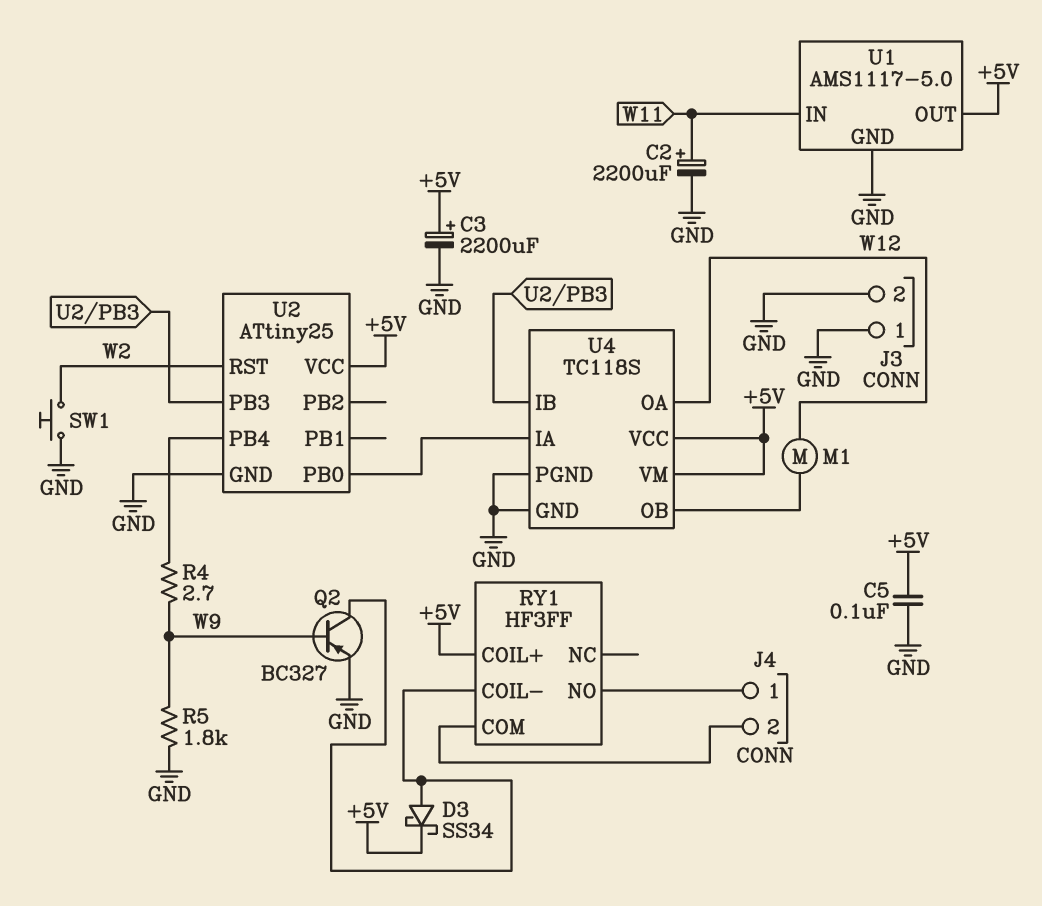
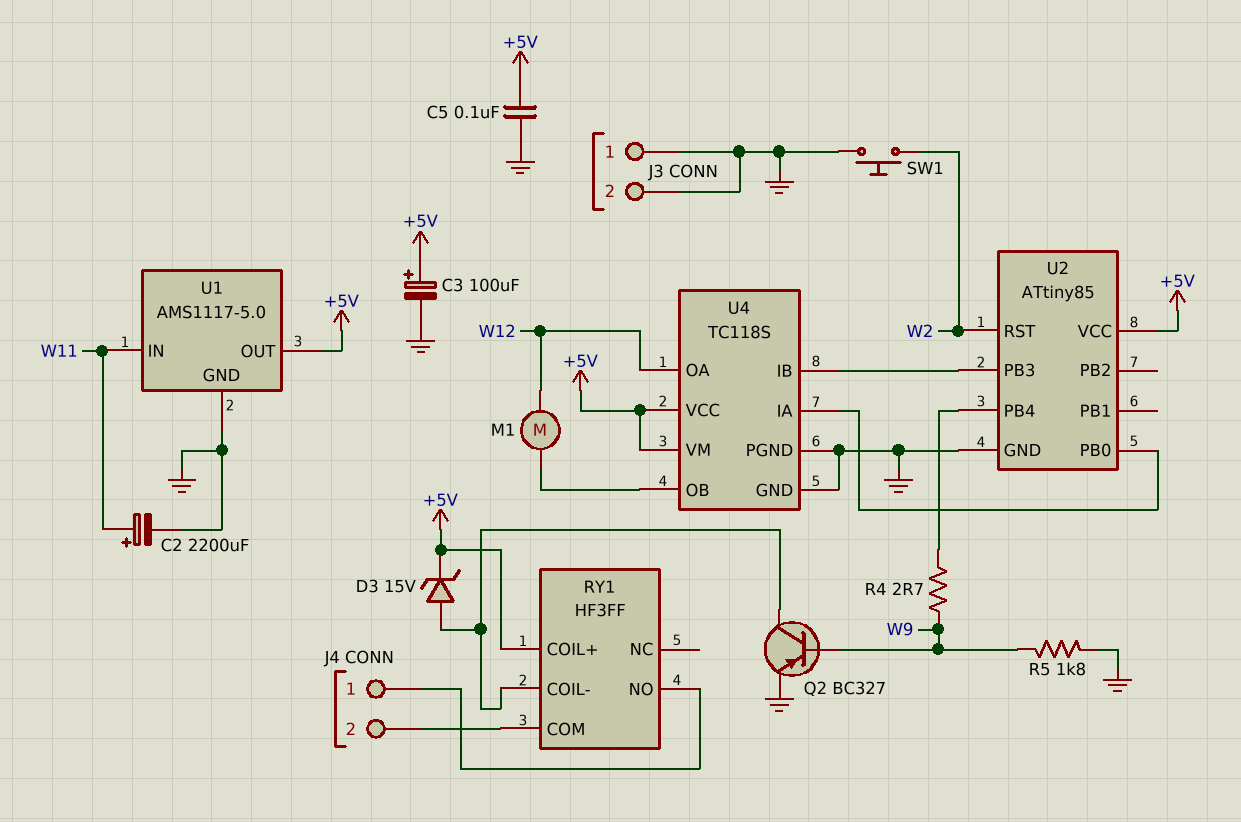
C3: 2200uF (plus +5V, minus GND) -> 100uF (plus +5V, minus GND)
D3: schottky SS34 (A RY1/COIL-, K +5V) -> zener 15V (A RY1/COIL-, K +5V)
U2: ATtiny25 -> ATtiny85

